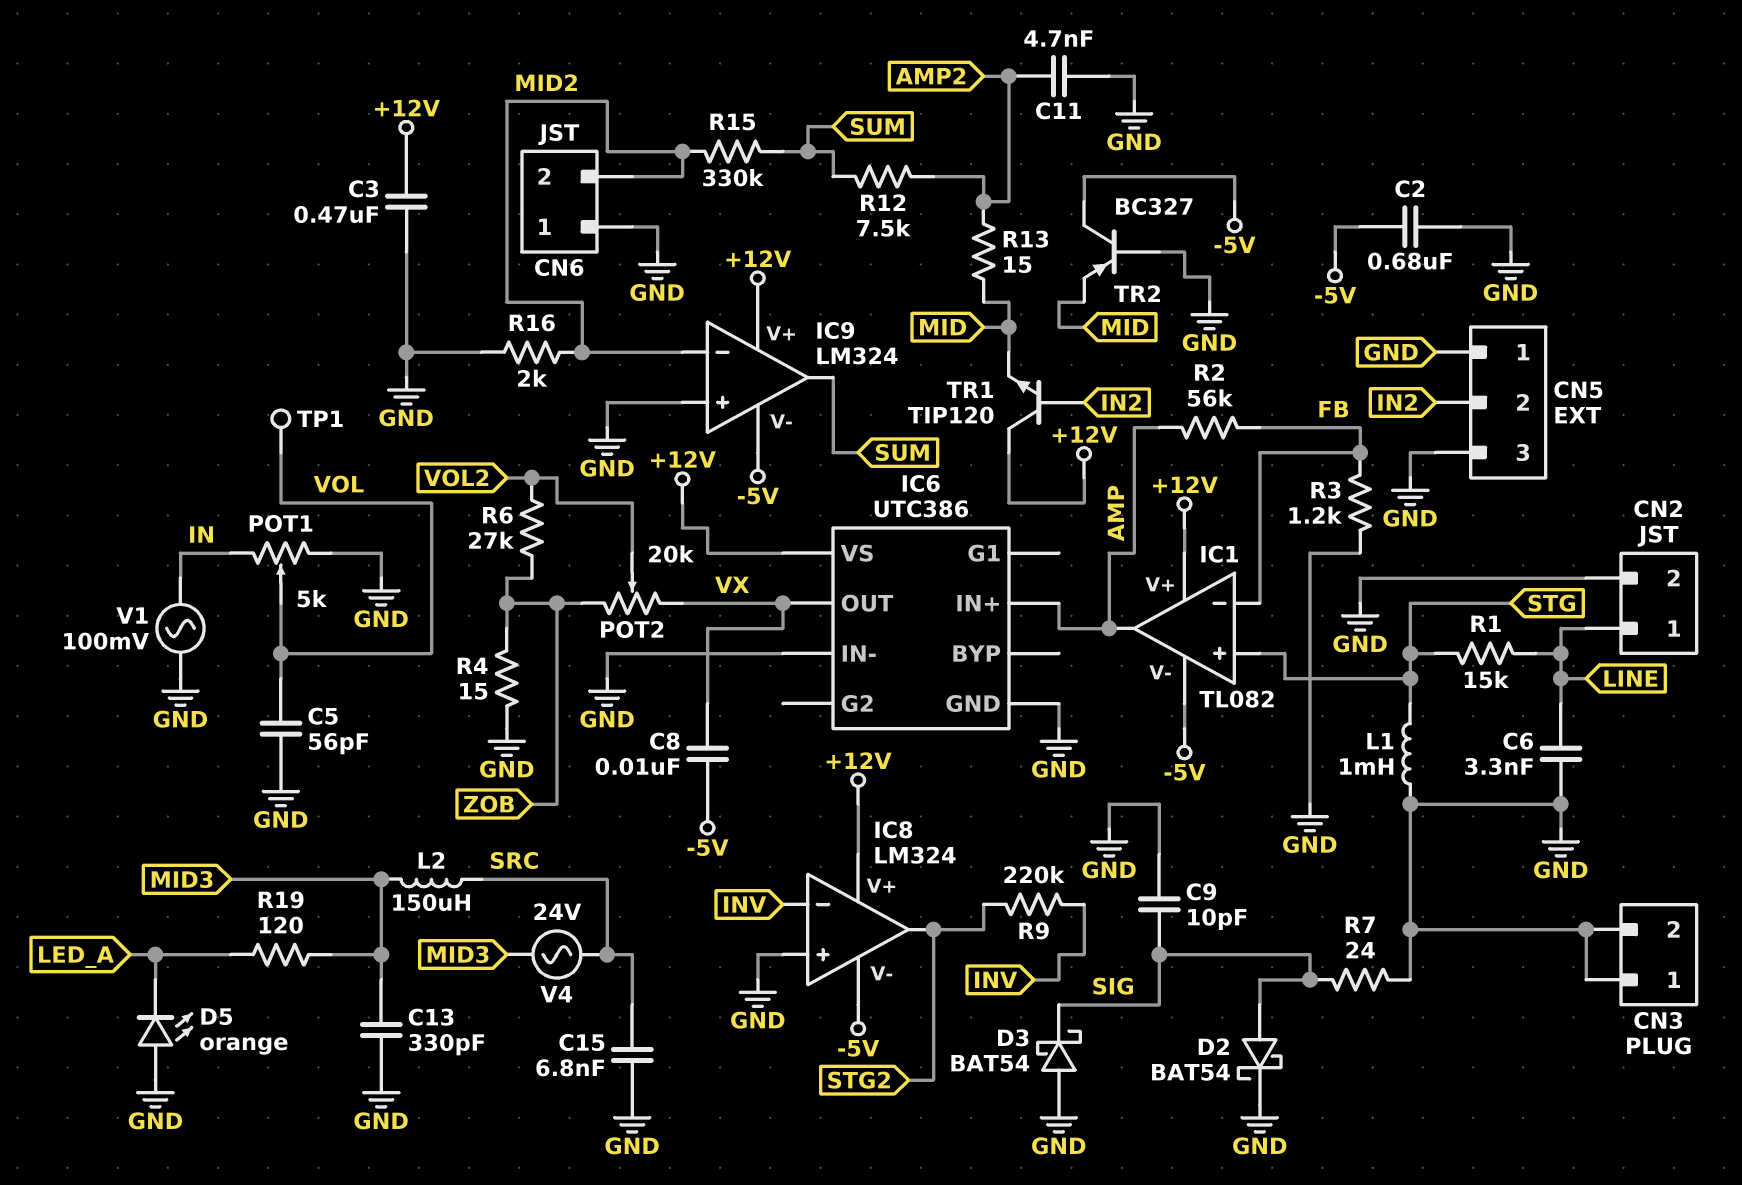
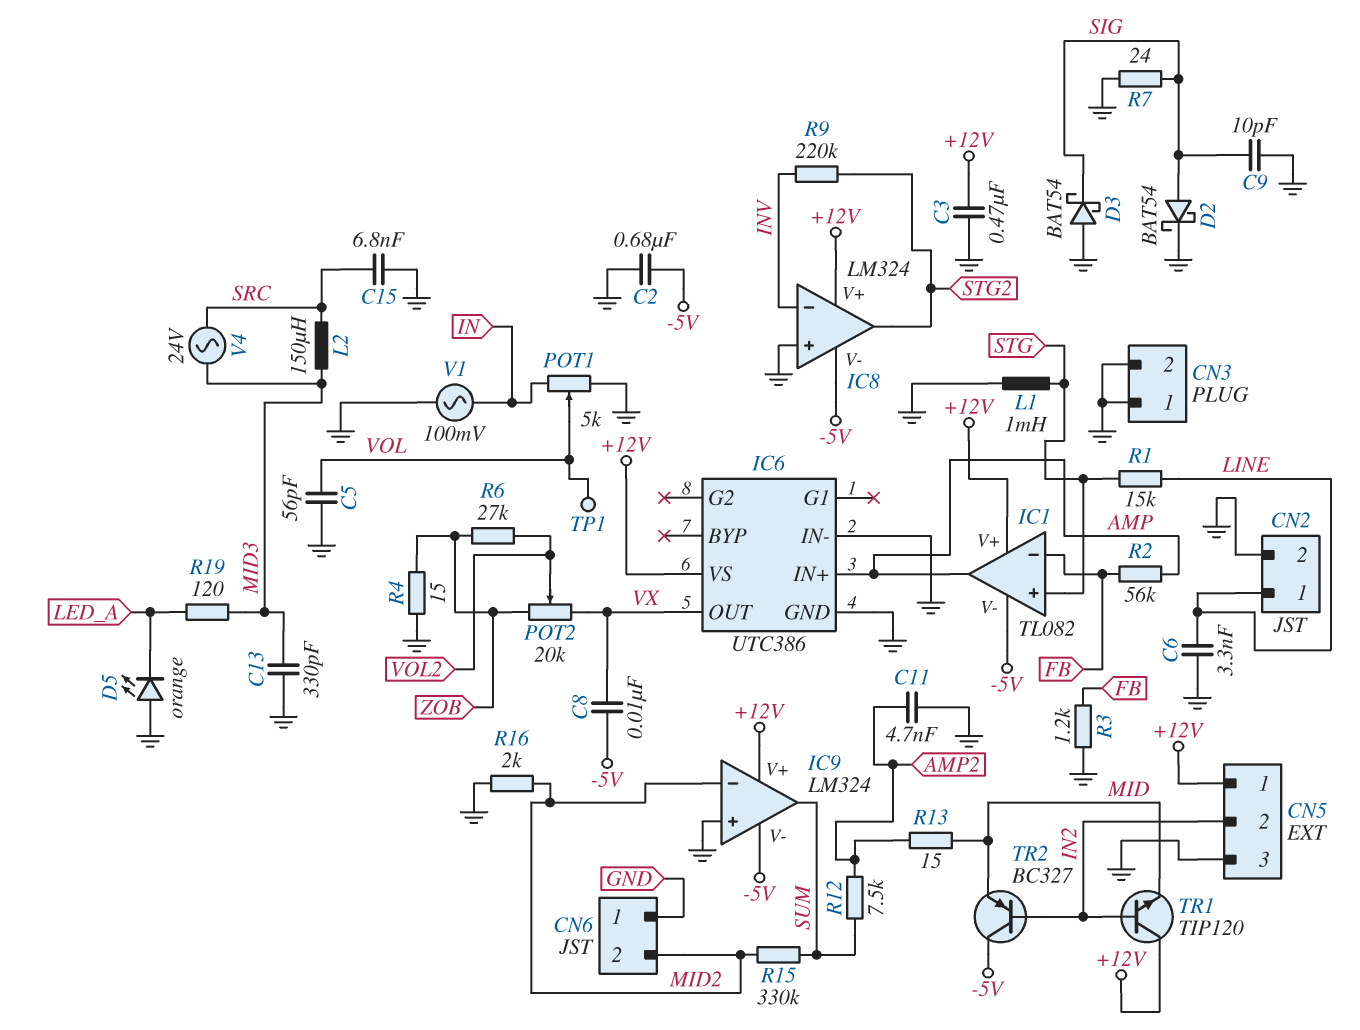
CN5 pin 1: GND -> +12V
TR2: PNP BC327 (B GND, C -5V, E MID) -> PNP BC327 (B IN2, C -5V, E MID)

